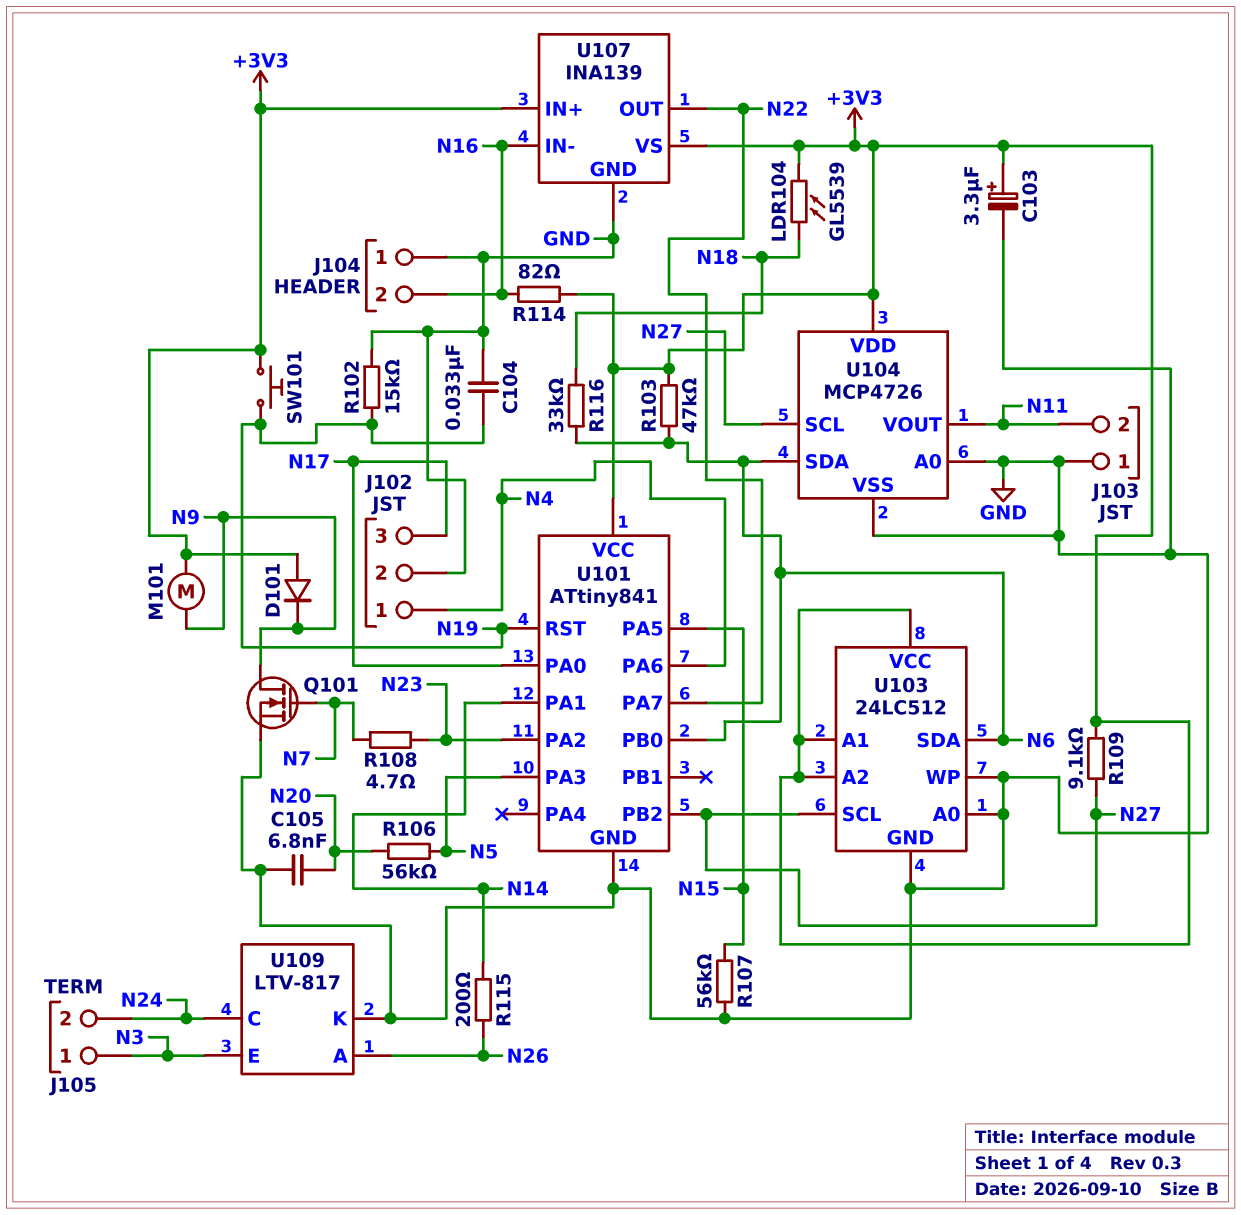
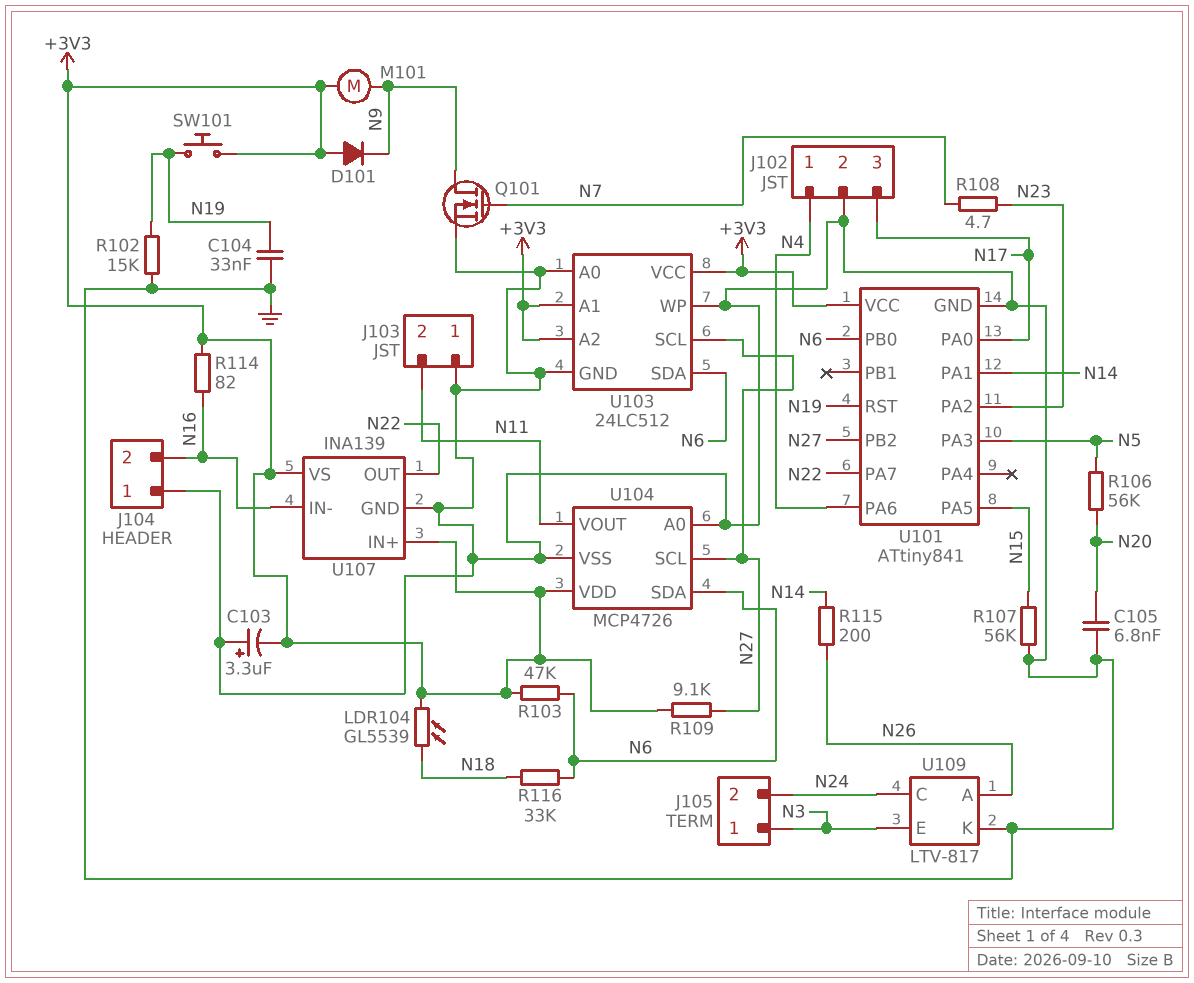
C103: 3.3uF (plus +3V3, minus GND) -> 3.3uF (plus GND, minus +3V3)

